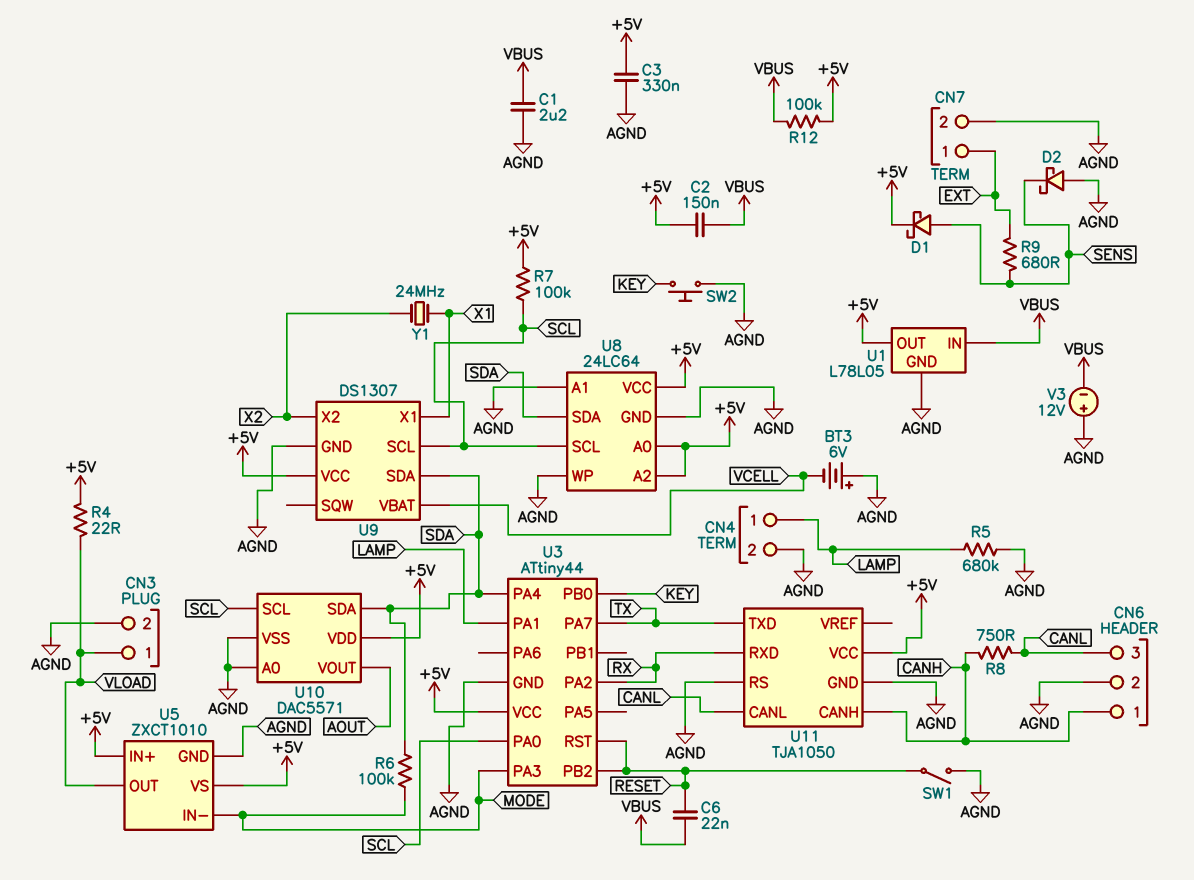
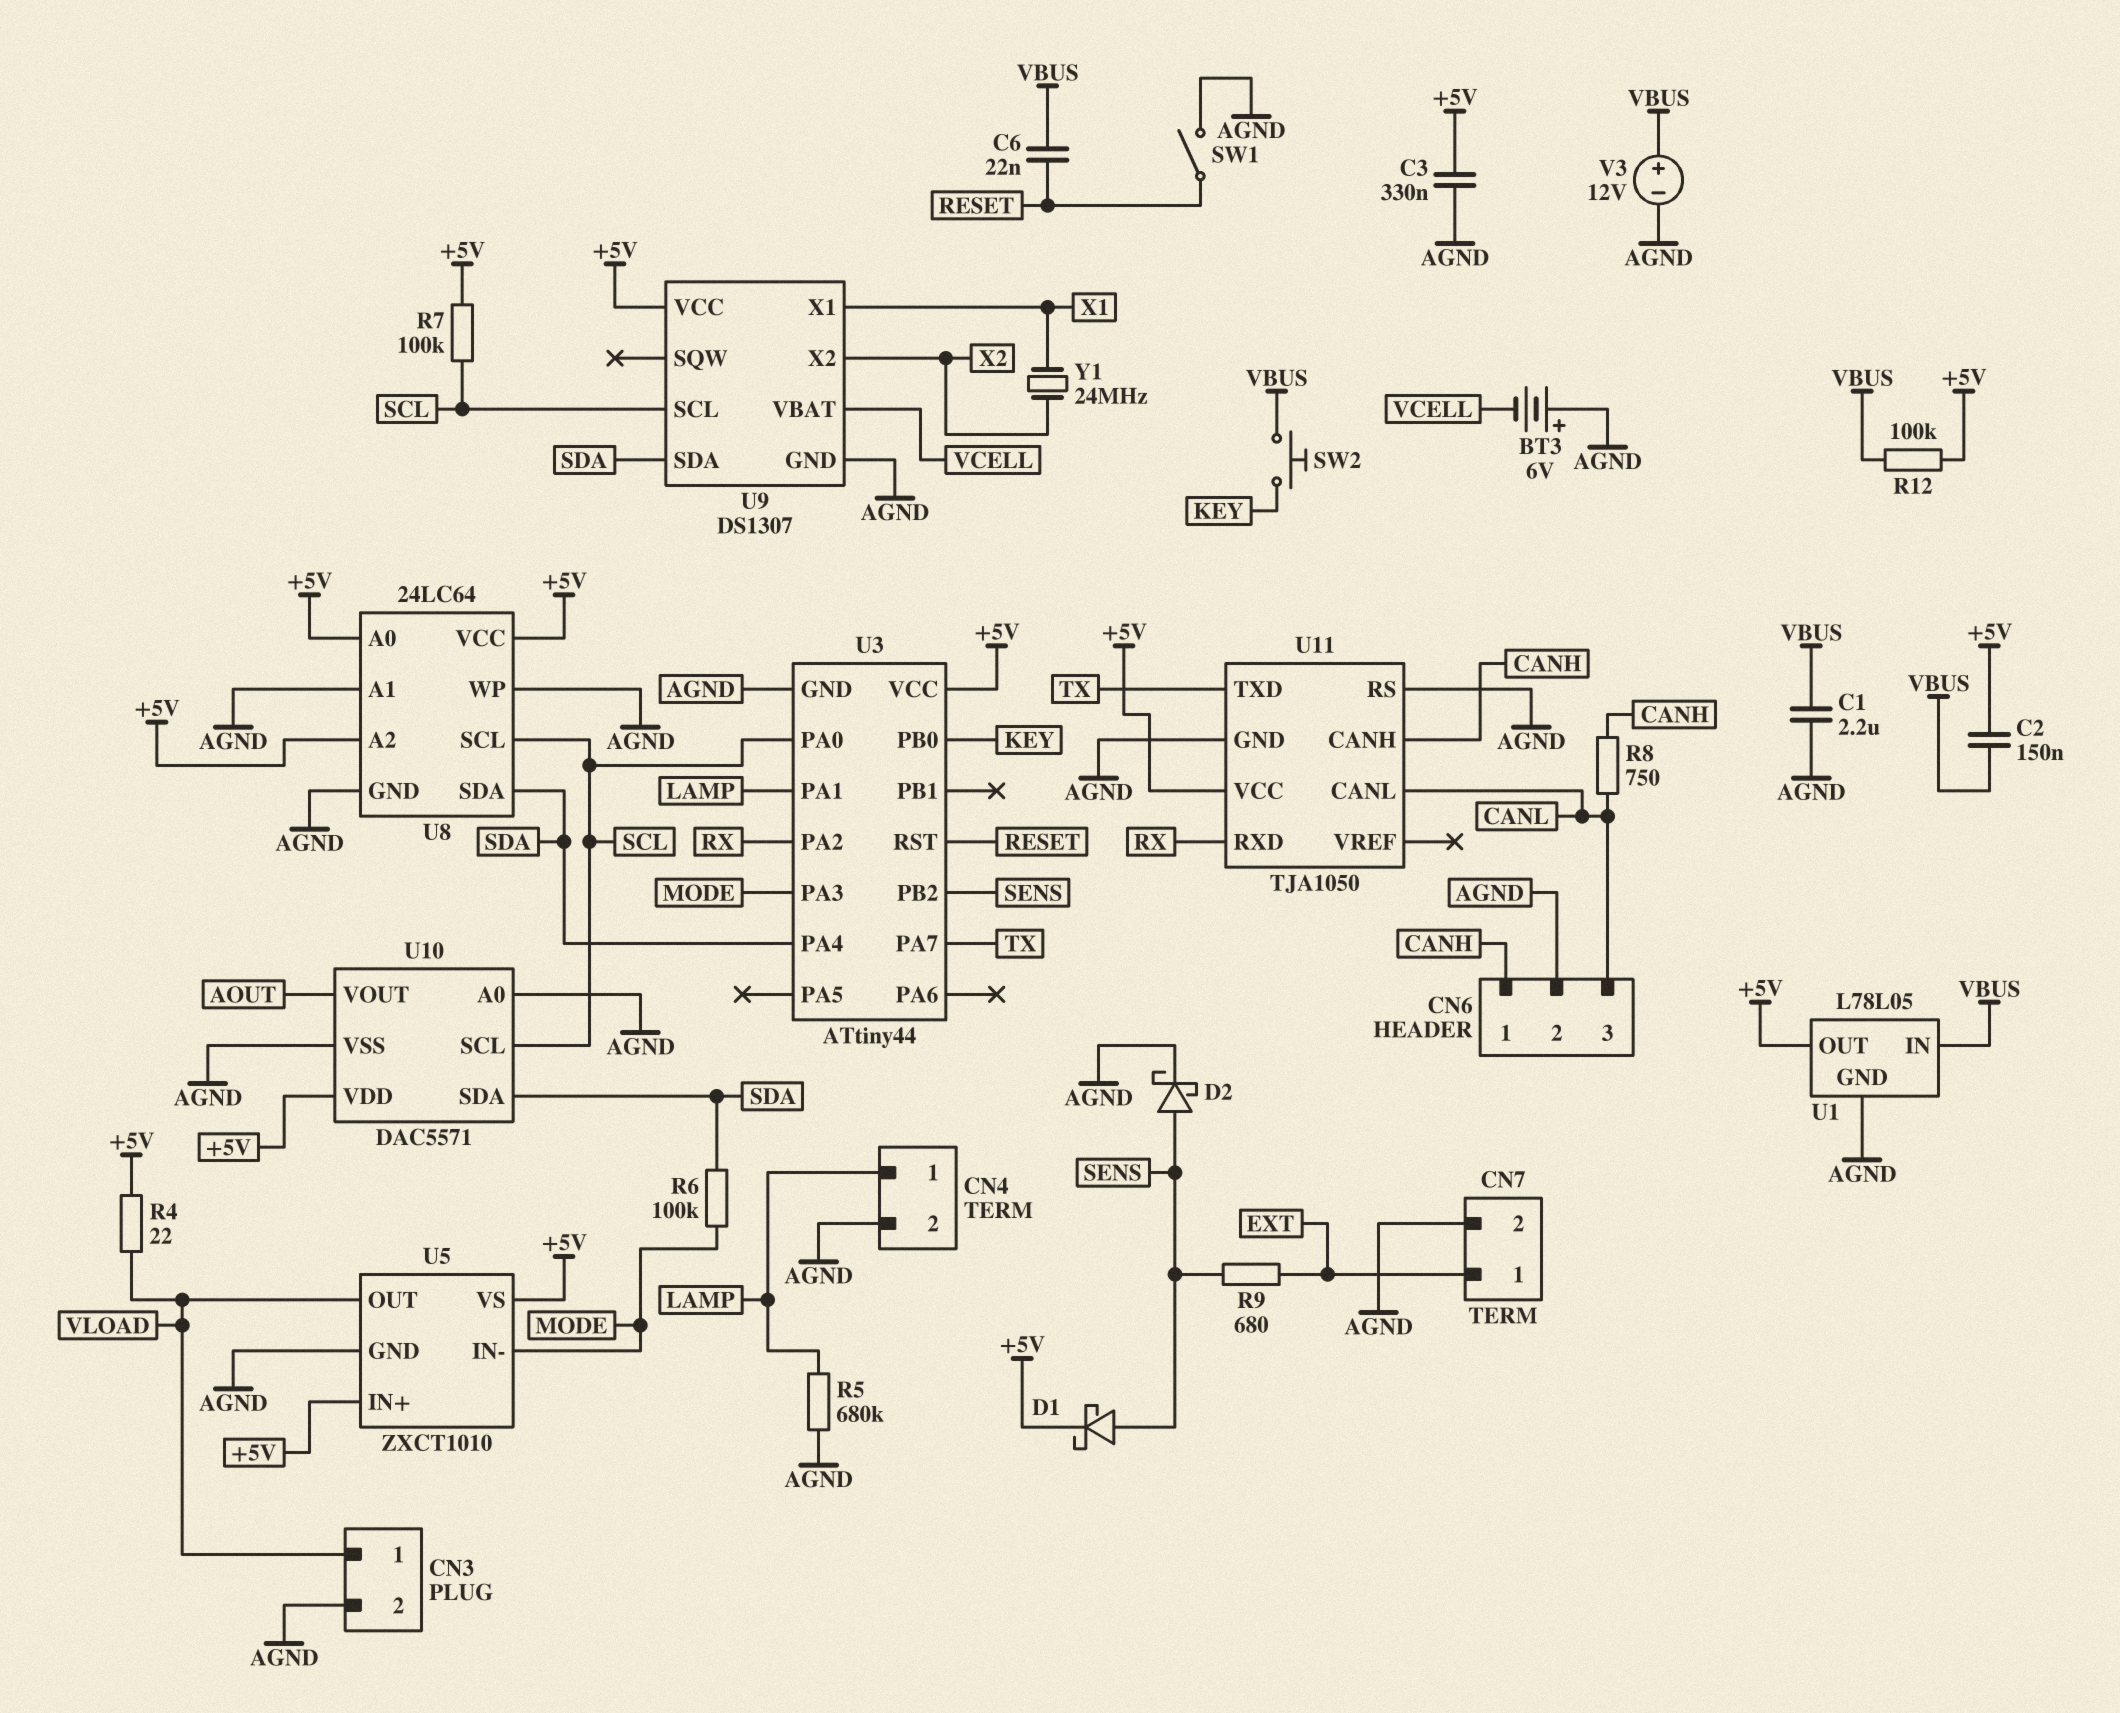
D2: schottky (A AGND, K SENS) -> schottky (A SENS, K AGND)
SW2: button (AGND, KEY) -> button (KEY, VBUS)
U3 pin PB2: RESET -> SENS
V3: 12V (plus AGND, minus VBUS) -> 12V (plus VBUS, minus AGND)

